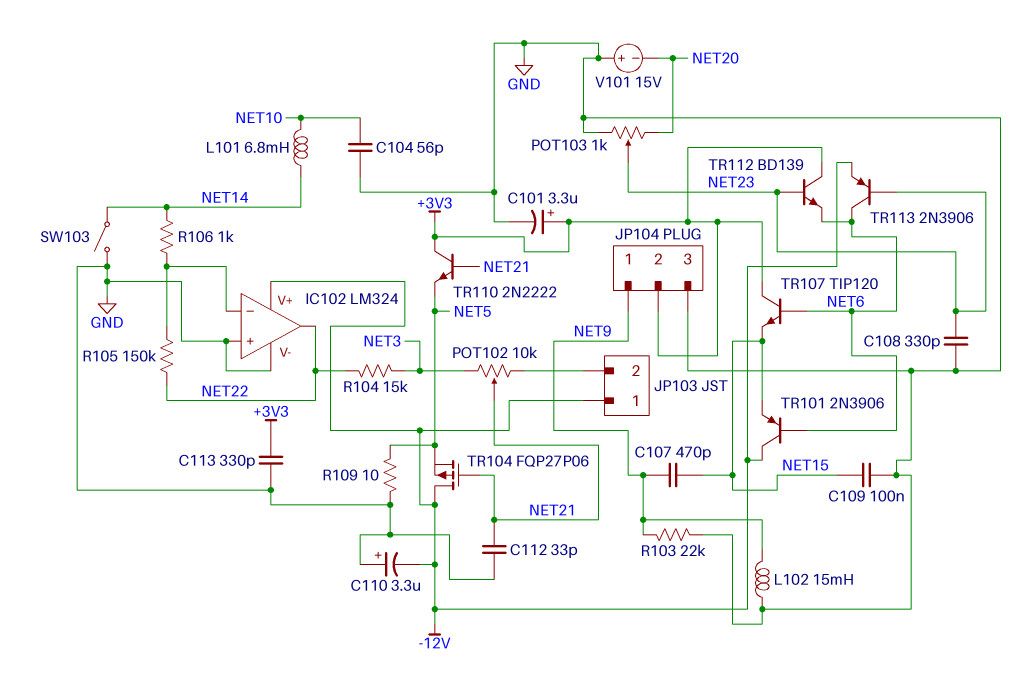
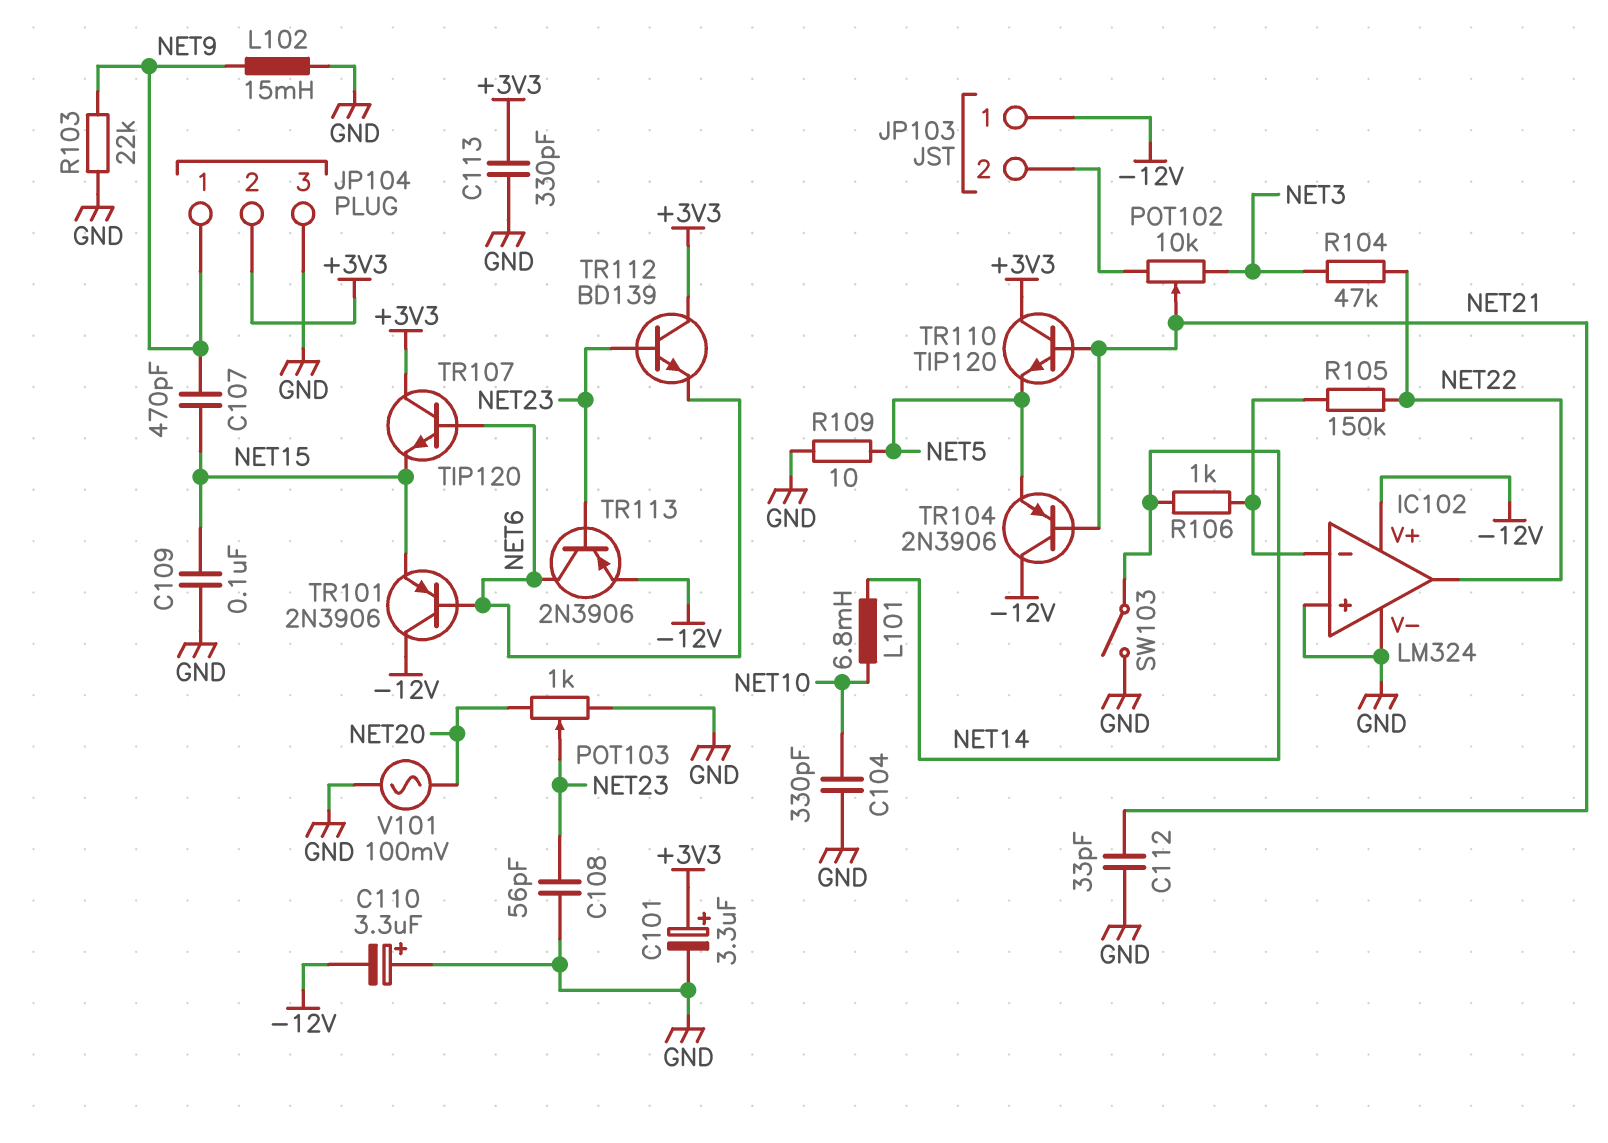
C104: 56pF (GND, NET10) -> 330pF (GND, NET10)
C108: 330pF (GND, NET23) -> 56pF (GND, NET23)
R104: 15k (NET3, NET22) -> 47k (NET3, NET22)
TR104: PMOS FQP27P06 (G NET21, D -12V, S NET5) -> PNP 2N3906 (B NET21, C -12V, E NET5)
TR110: NPN 2N2222 (B NET21, C +3V3, E NET5) -> NPN TIP120 (B NET21, C +3V3, E NET5)
V101: 15V (plus GND, minus NET20) -> AC 100mV (GND, NET20)

